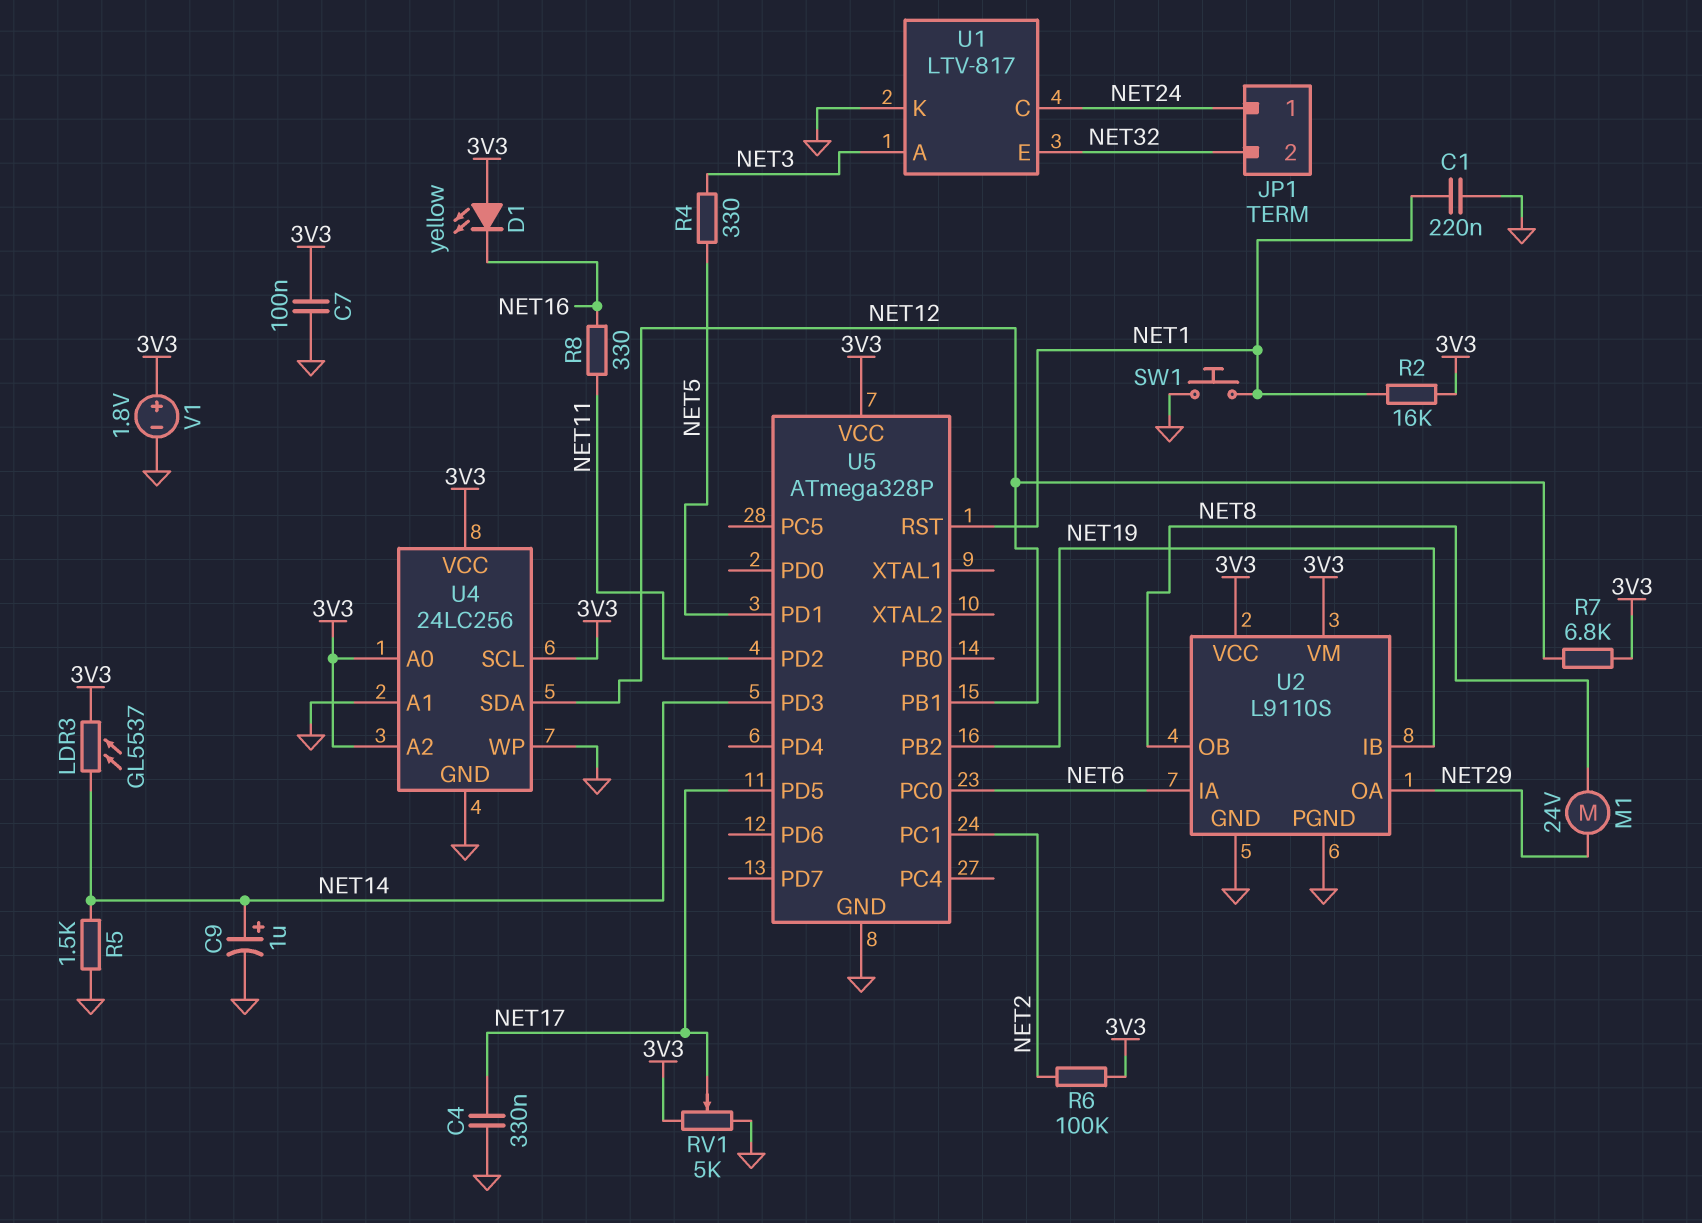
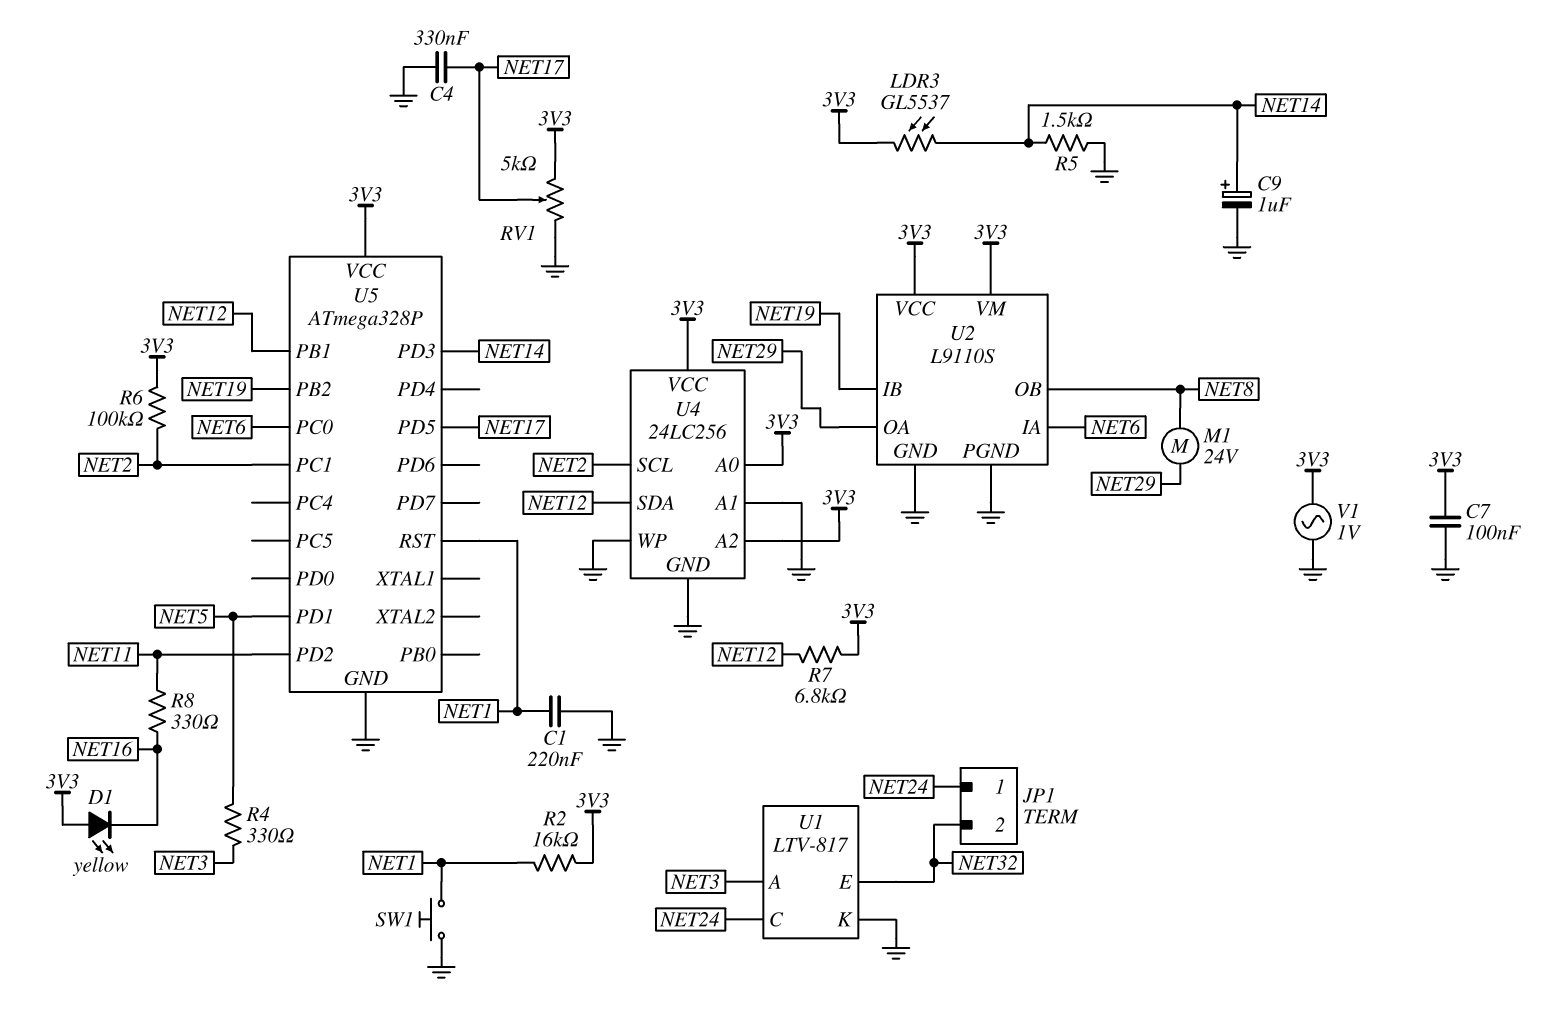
U4 pin SCL: 3V3 -> NET2
V1: 1.8V (plus 3V3, minus GND) -> AC 1V (3V3, GND)

